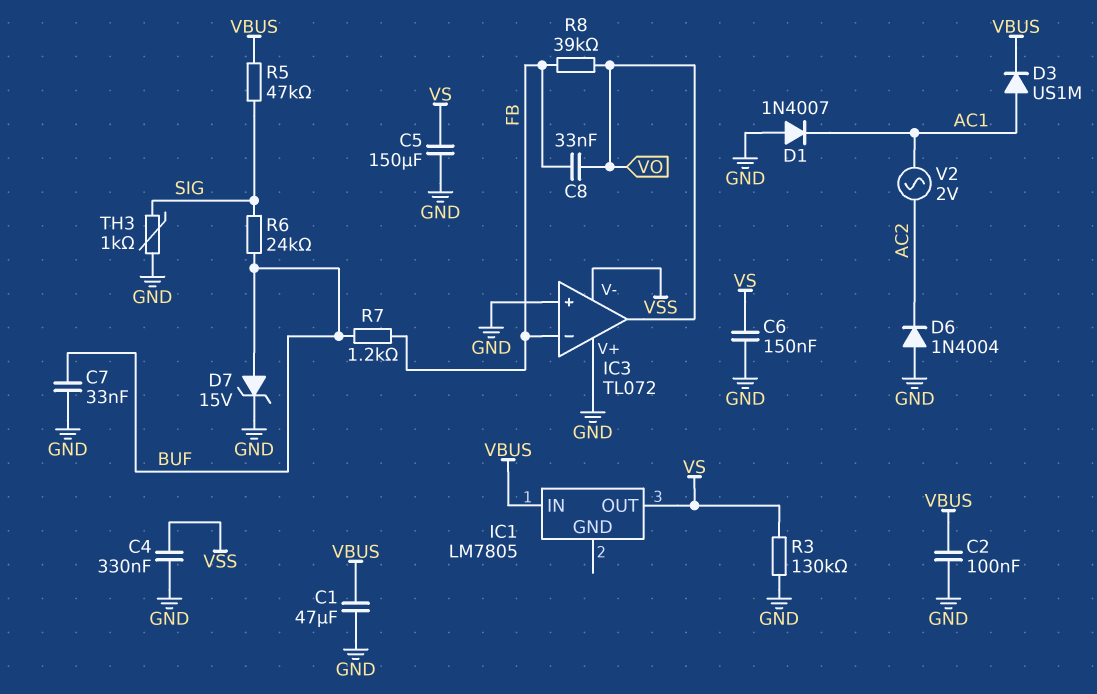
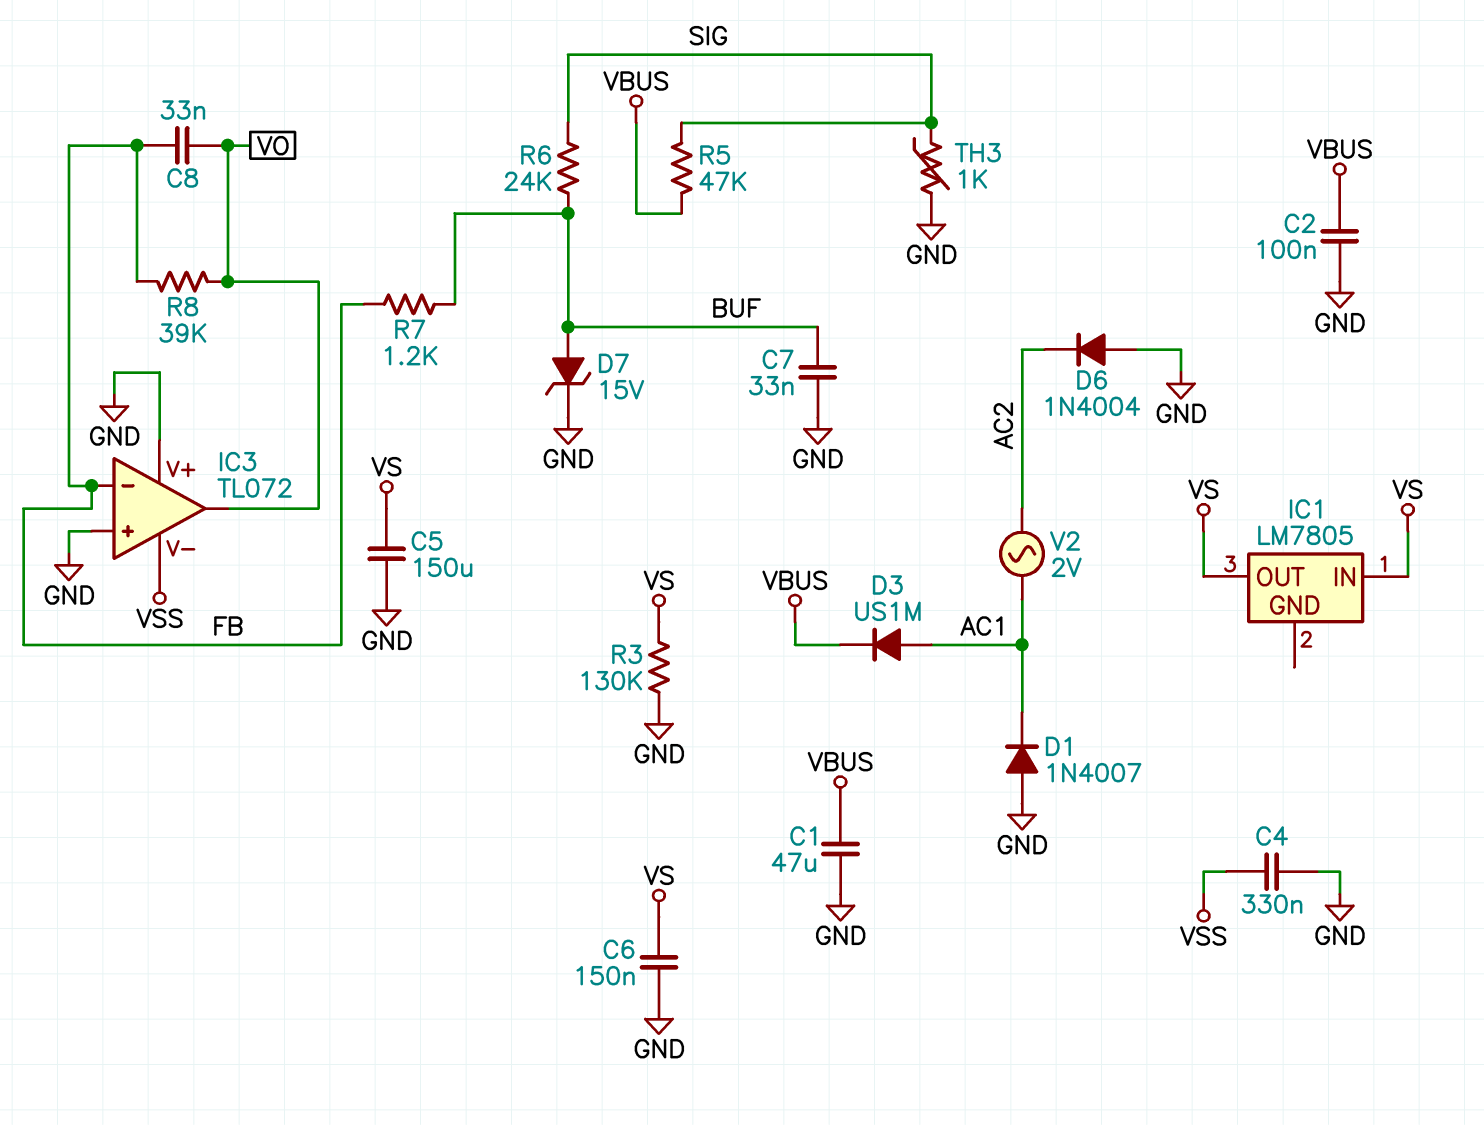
IC1 pin IN: VBUS -> VS

